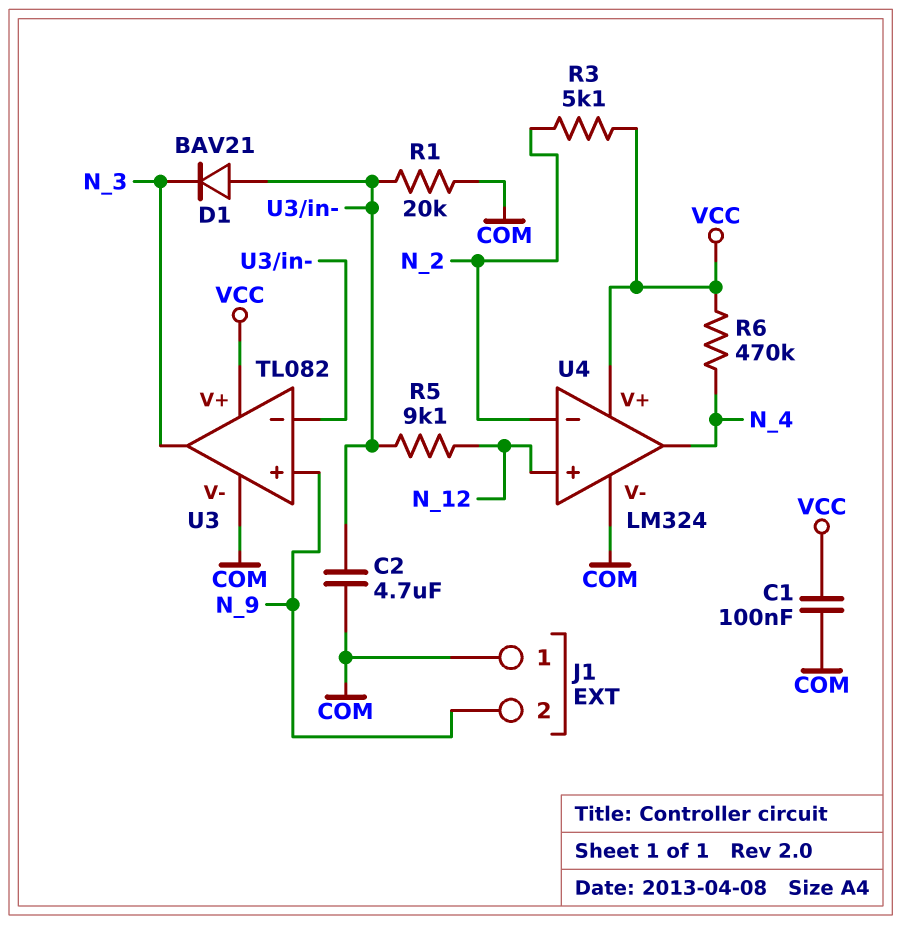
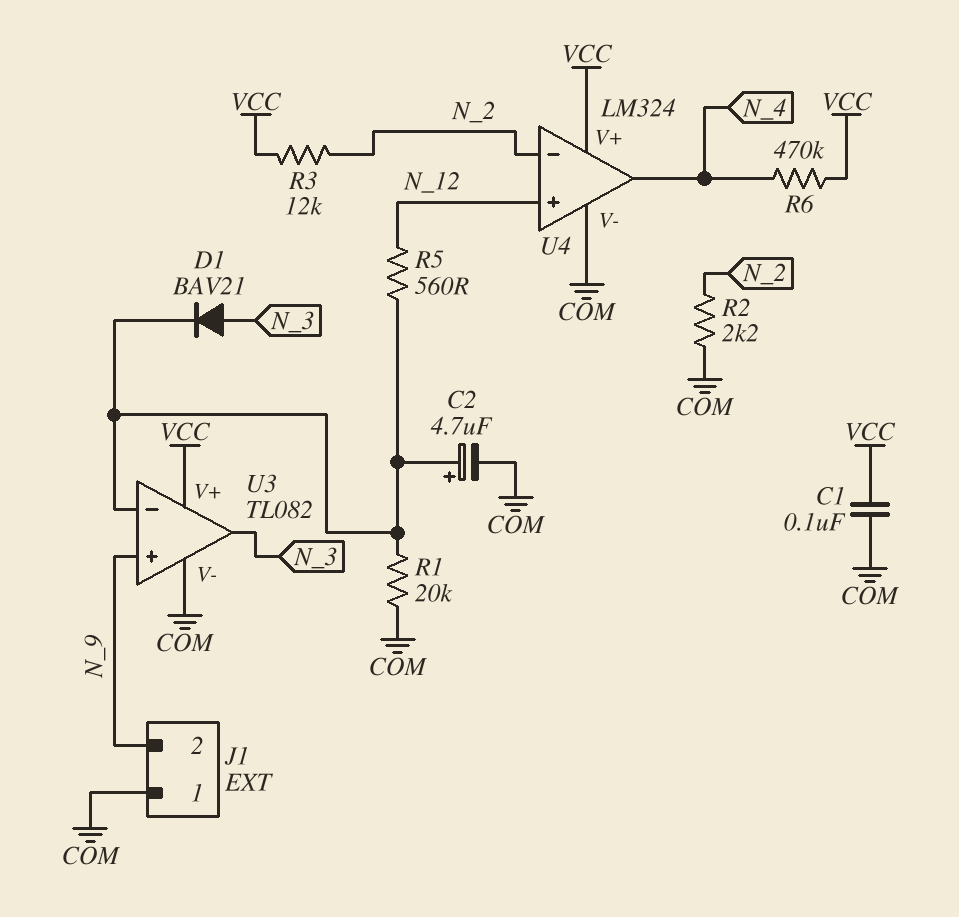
C2: 4.7uF (COM, U3/in-) -> 4.7uF (plus U3/in-, minus COM)
D1: diode BAV21 (A U3/in-, K N_3) -> diode BAV21 (A N_3, K U3/in-)
R2: none -> 2.2k (COM, N_2)
R3: 5.1k (N_2, VCC) -> 12k (N_2, VCC)
R5: 9.1k (N_12, U3/in-) -> 560 (N_12, U3/in-)

